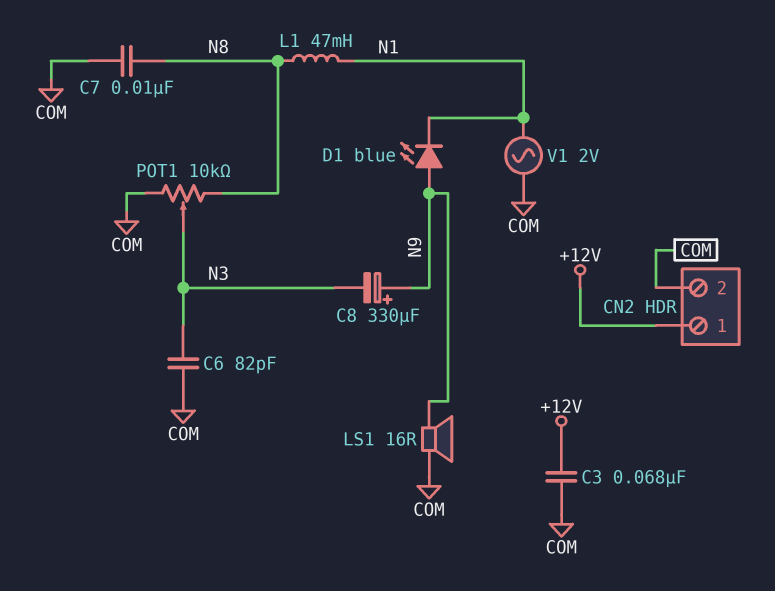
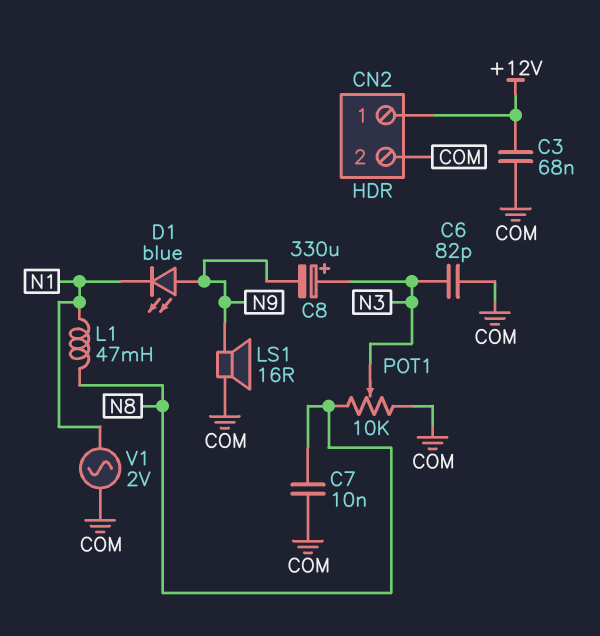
C8: 330uF (plus N9, minus N3) -> 330uF (plus N3, minus N9)

